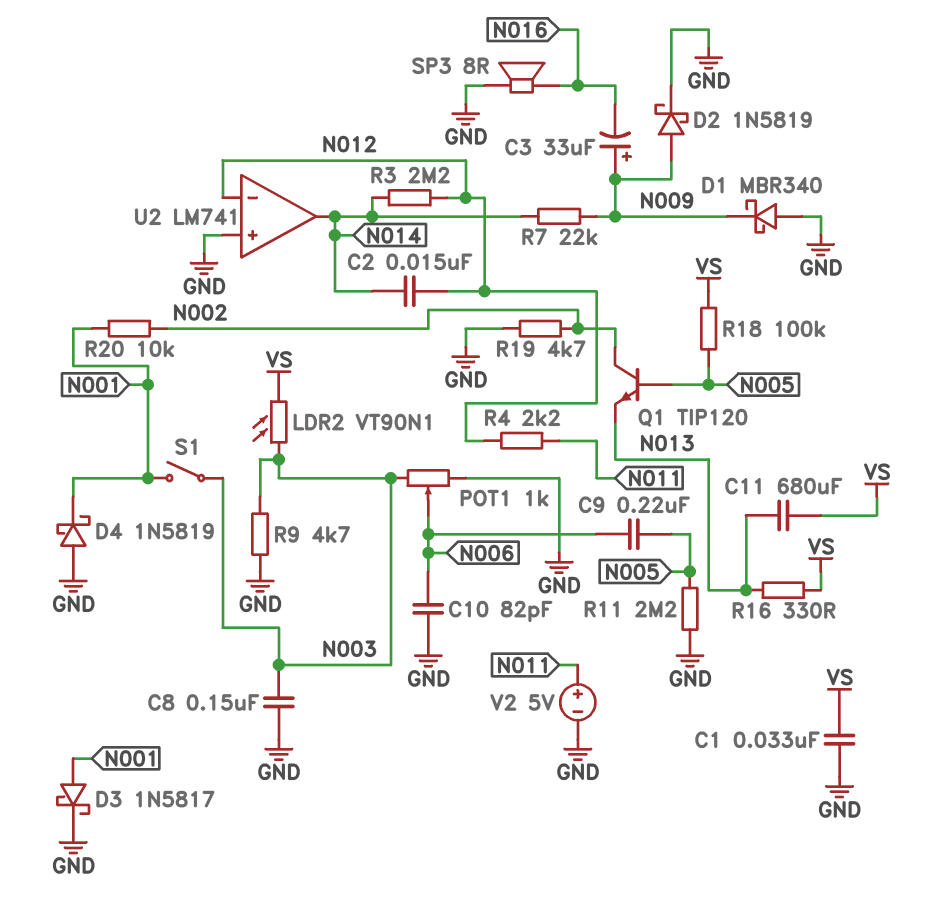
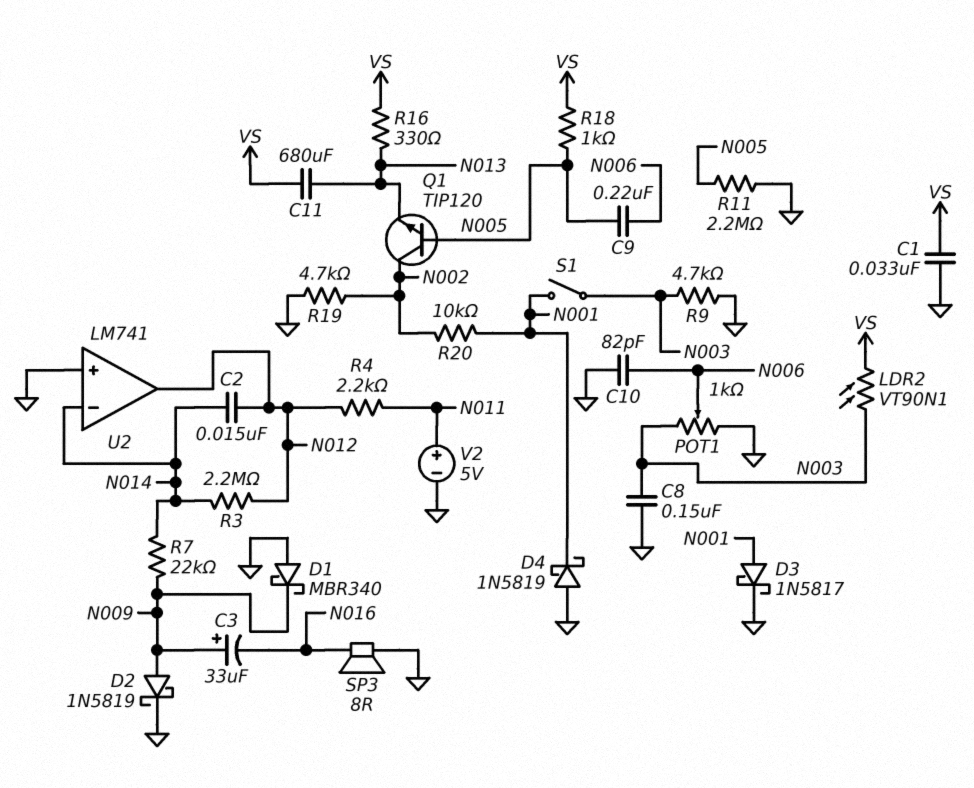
R18: 100k (N005, VS) -> 1k (N005, VS)
U2 pin in-: N012 -> N014
U2 pin out: N014 -> N012

